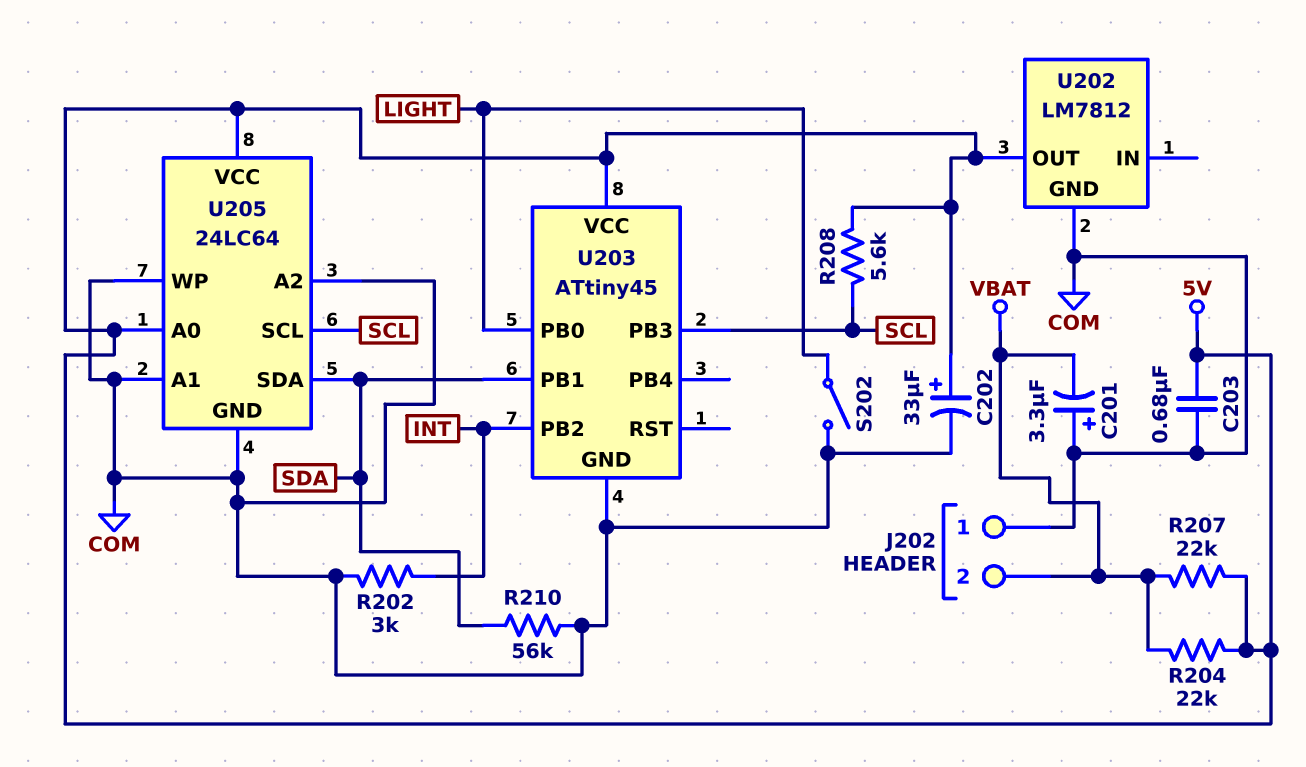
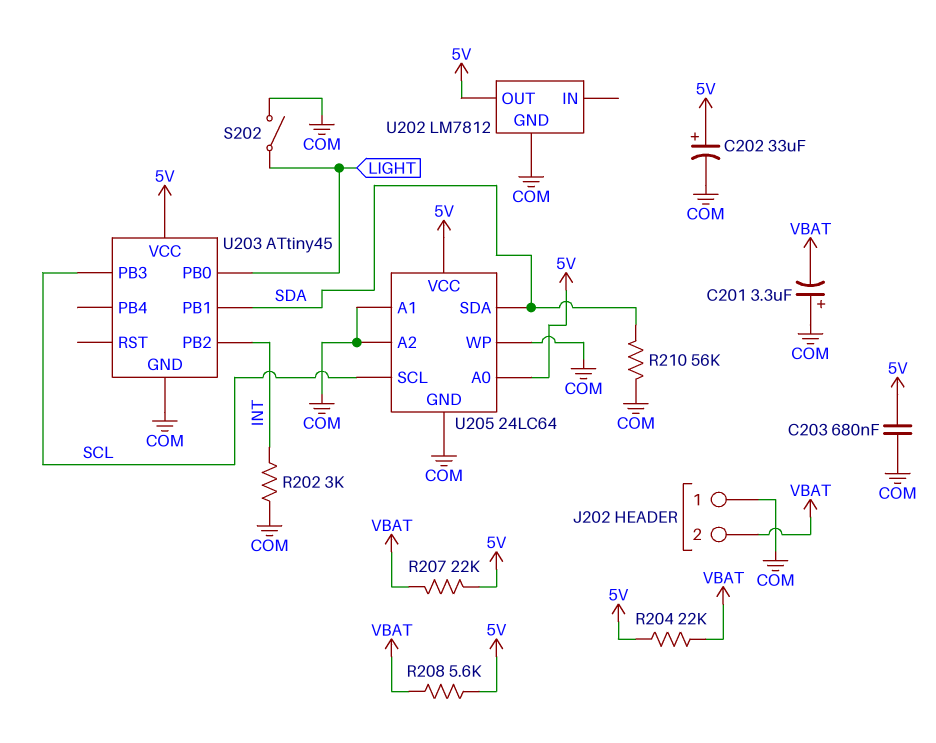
R208: 5.6k (5V, SCL) -> 5.6k (5V, VBAT)

